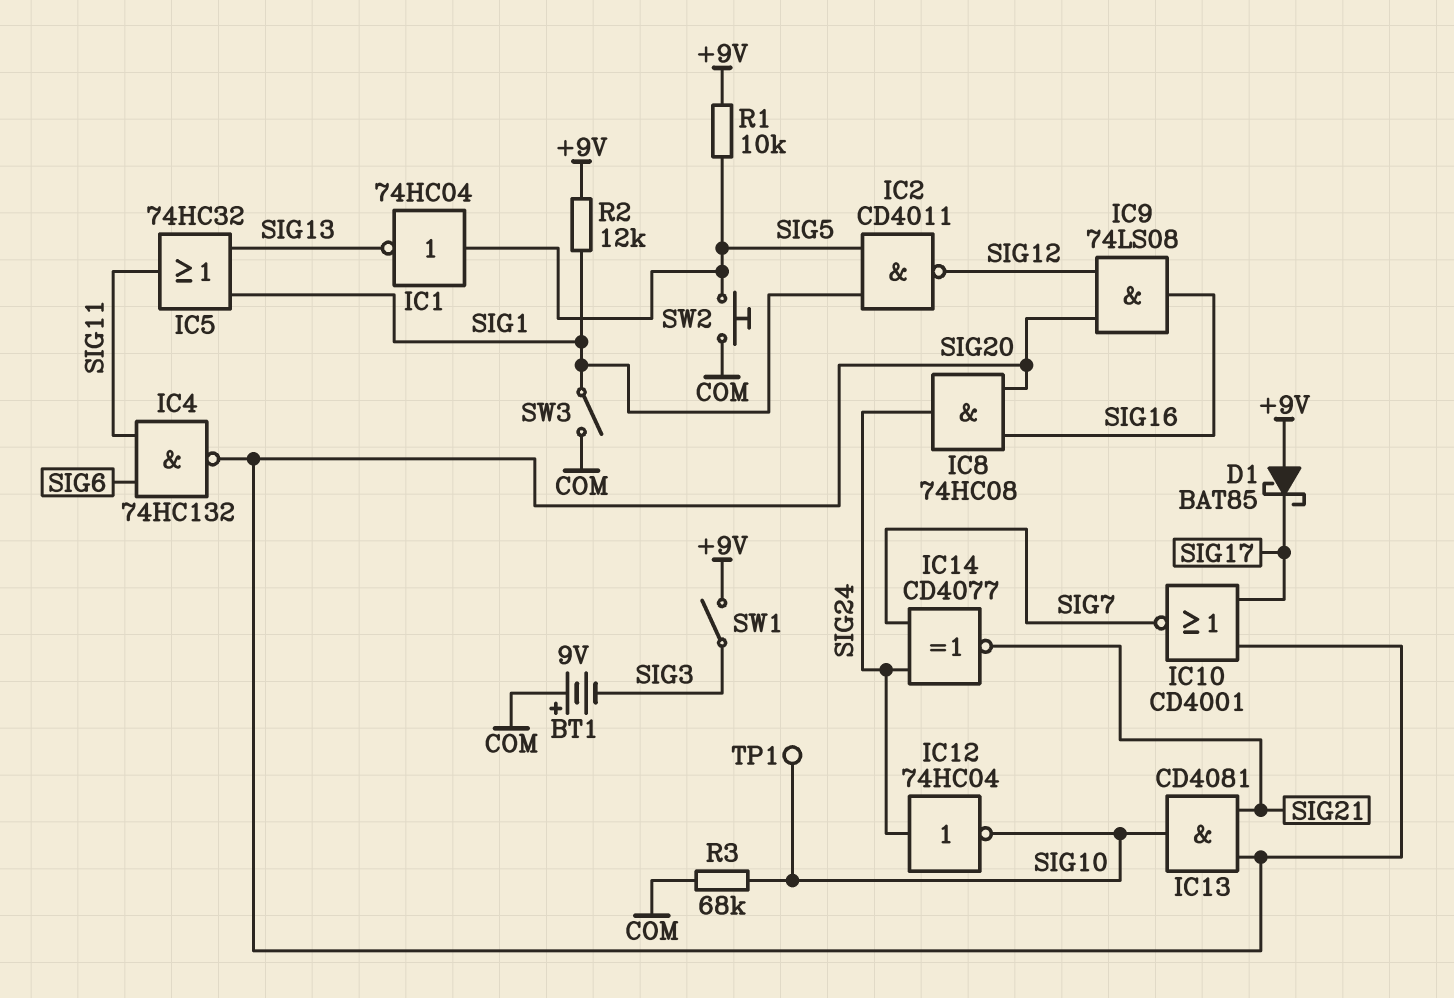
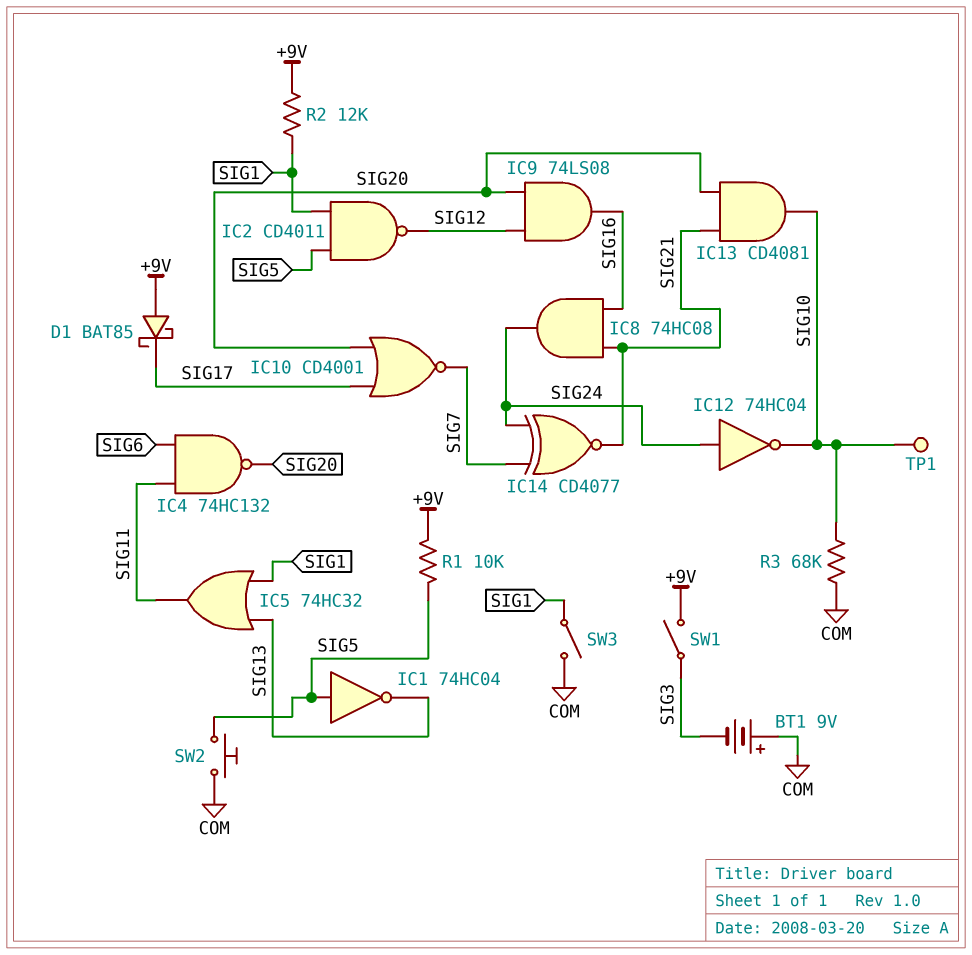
IC8: AND 74HC08 (in SIG16, in SIG20, out SIG24) -> AND 74HC08 (in SIG16, in SIG21, out SIG24)

